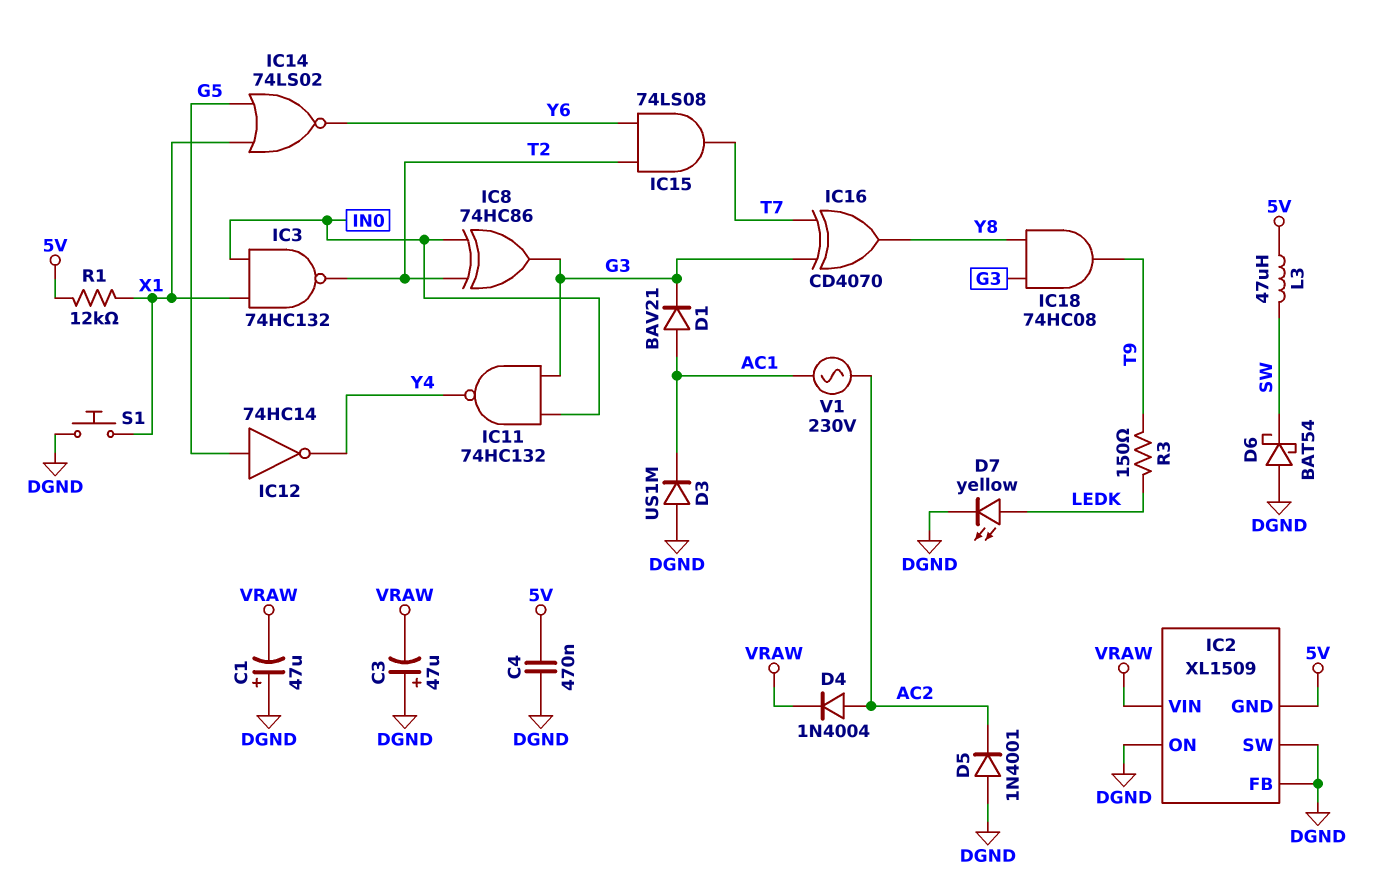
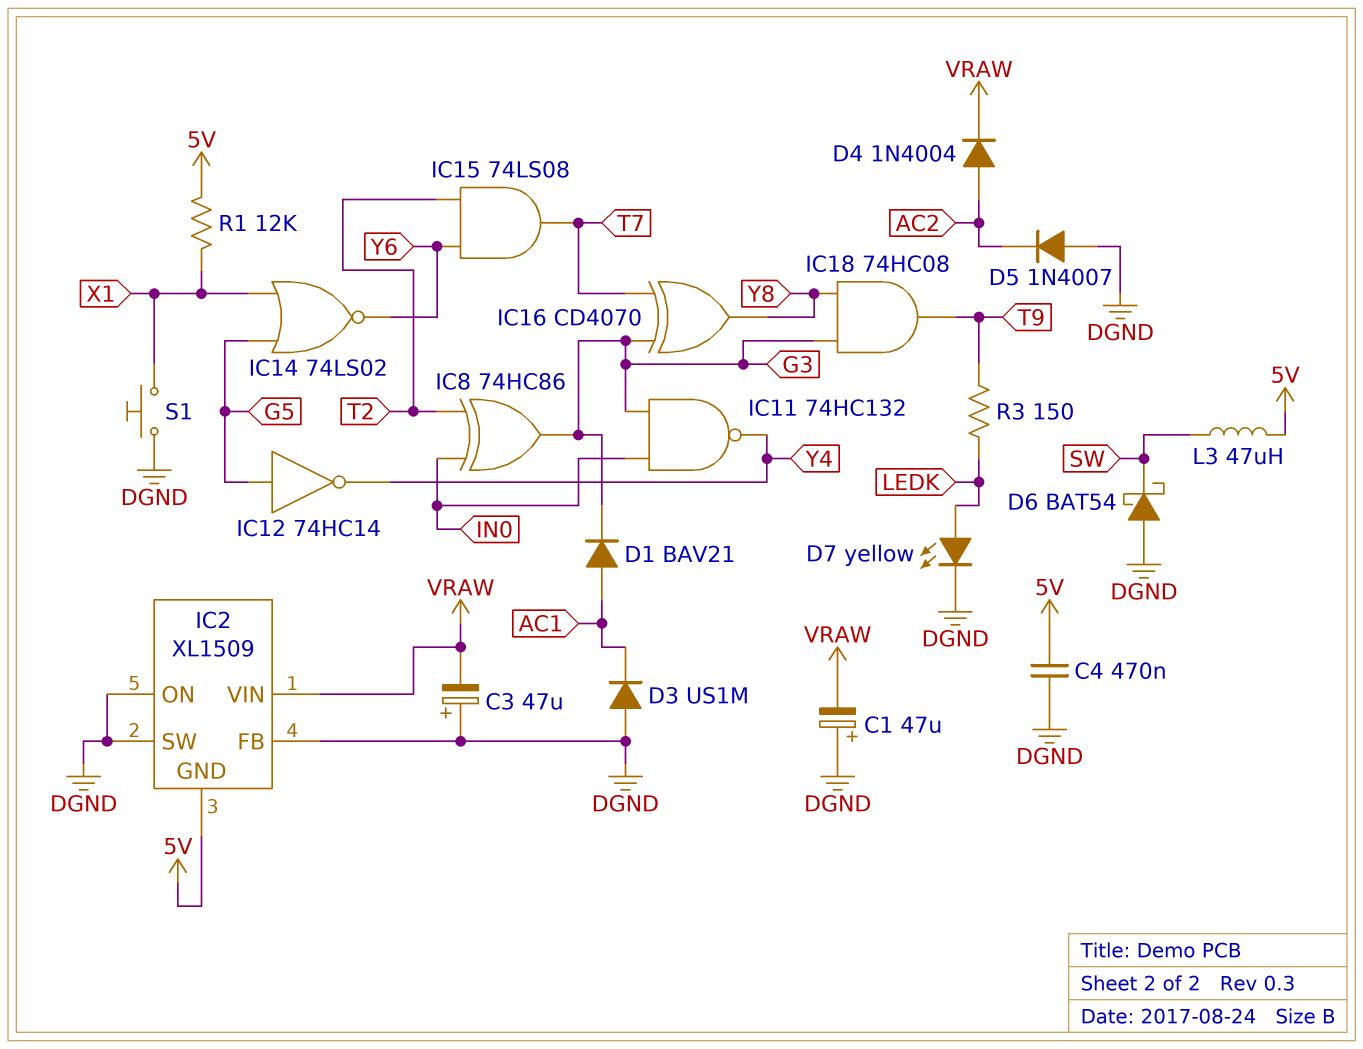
D5: diode 1N4001 (A DGND, K AC2) -> diode 1N4007 (A DGND, K AC2)
IC3: NAND 74HC132 (in IN0, in X1, out T2) -> none
V1: AC 230V (AC1, AC2) -> none

